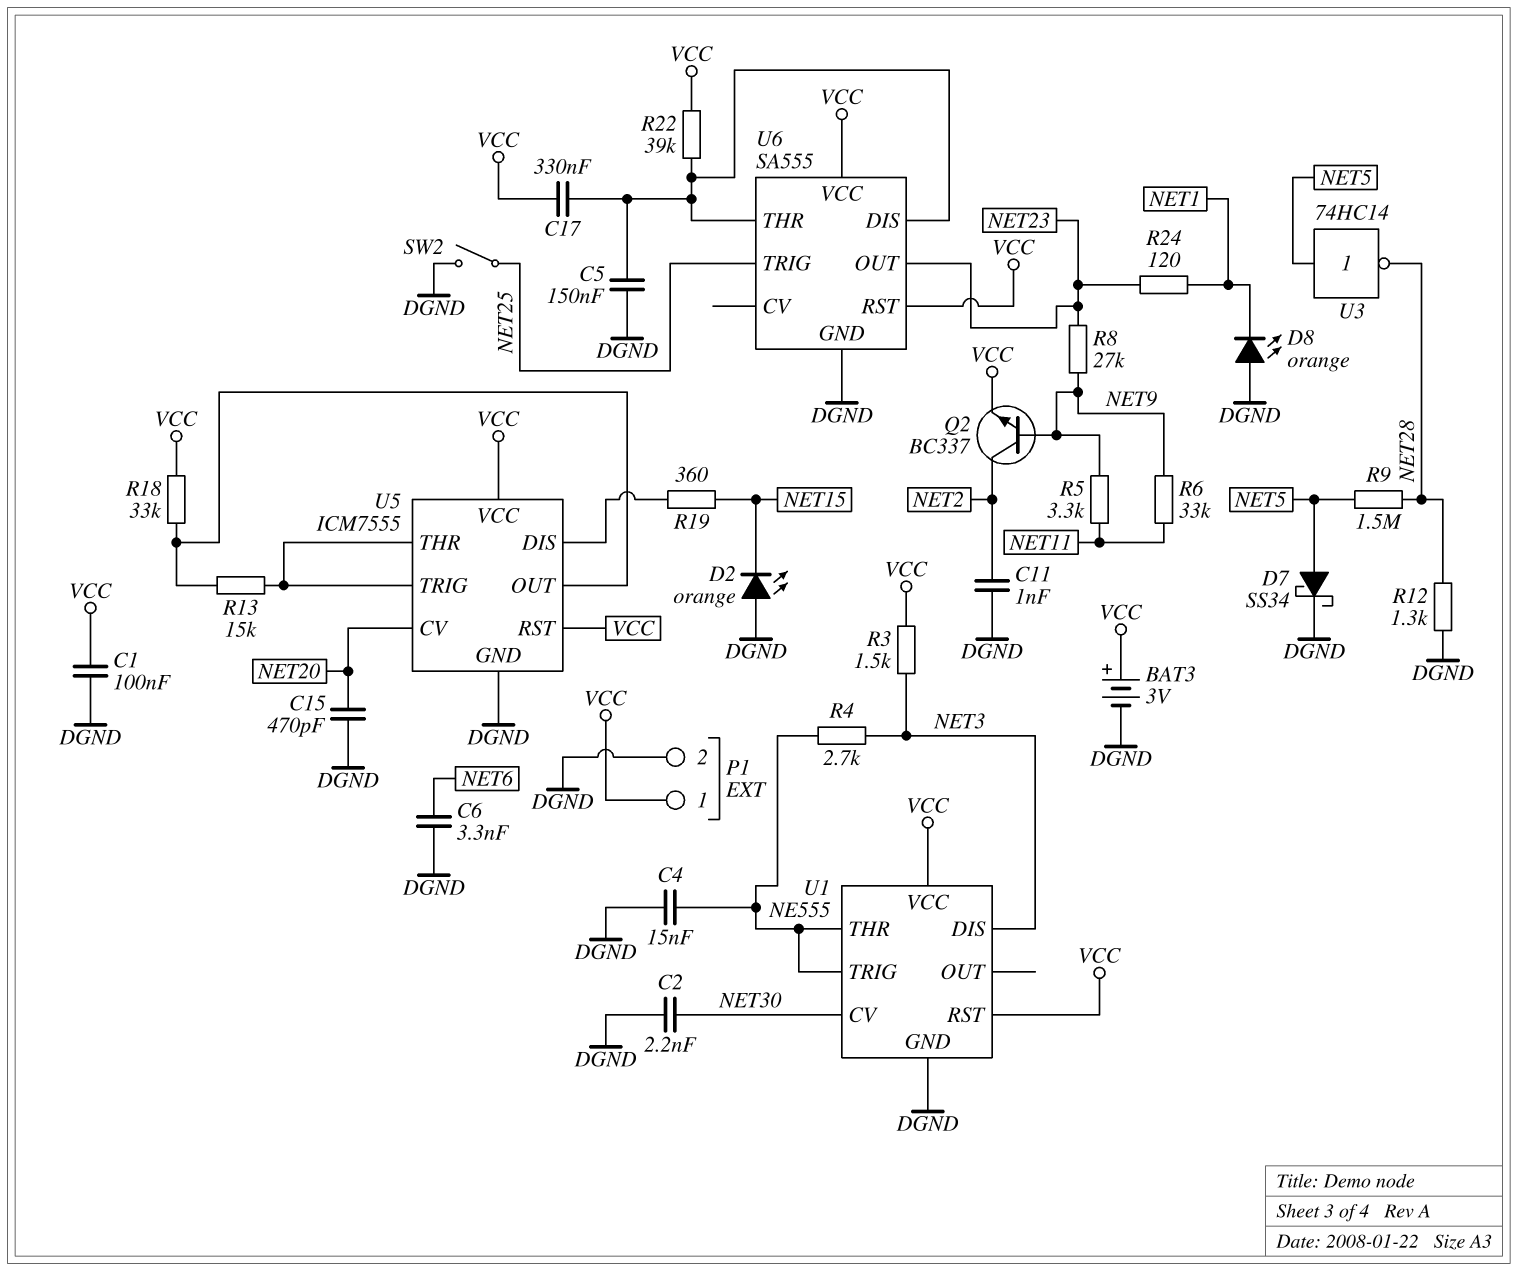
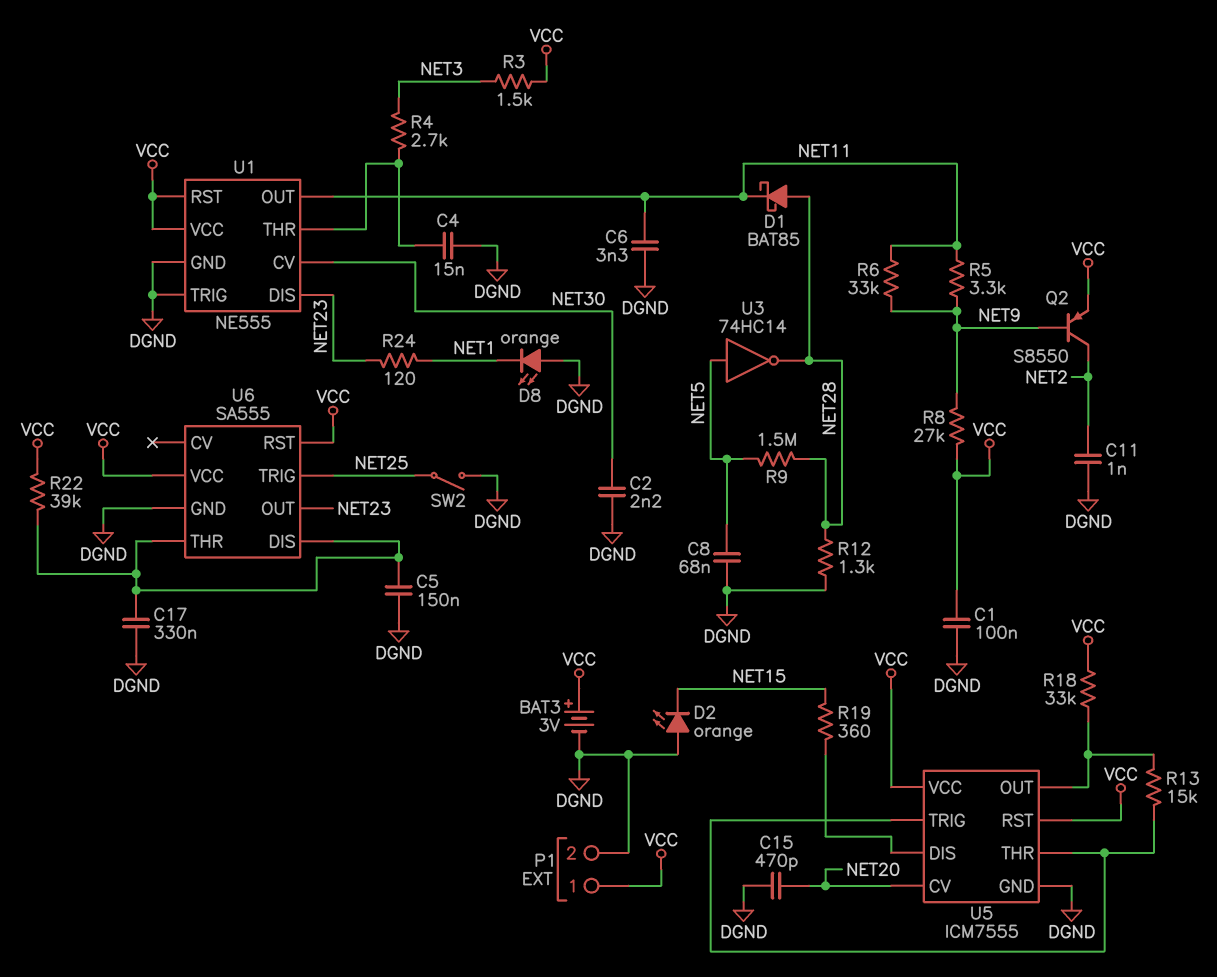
C6: 3.3nF (DGND, NET6) -> 3.3nF (DGND, NET11)
C8: none -> 68nF (DGND, NET5)
C17: 330nF (U6/DIS, VCC) -> 330nF (DGND, U6/DIS)
D1: none -> schottky BAT85 (A NET28, K NET11)
D7: schottky SS34 (A NET5, K DGND) -> none
Q2: NPN BC337 (B NET9, C NET2, E VCC) -> PNP S8550 (B NET9, C NET2, E VCC)
R8: 27k (NET9, NET23) -> 27k (NET9, VCC)
U1 pin DIS: NET3 -> NET23
U1 pin OUT: none -> NET11
U1 pin TRIG: U1/THR -> DGND

